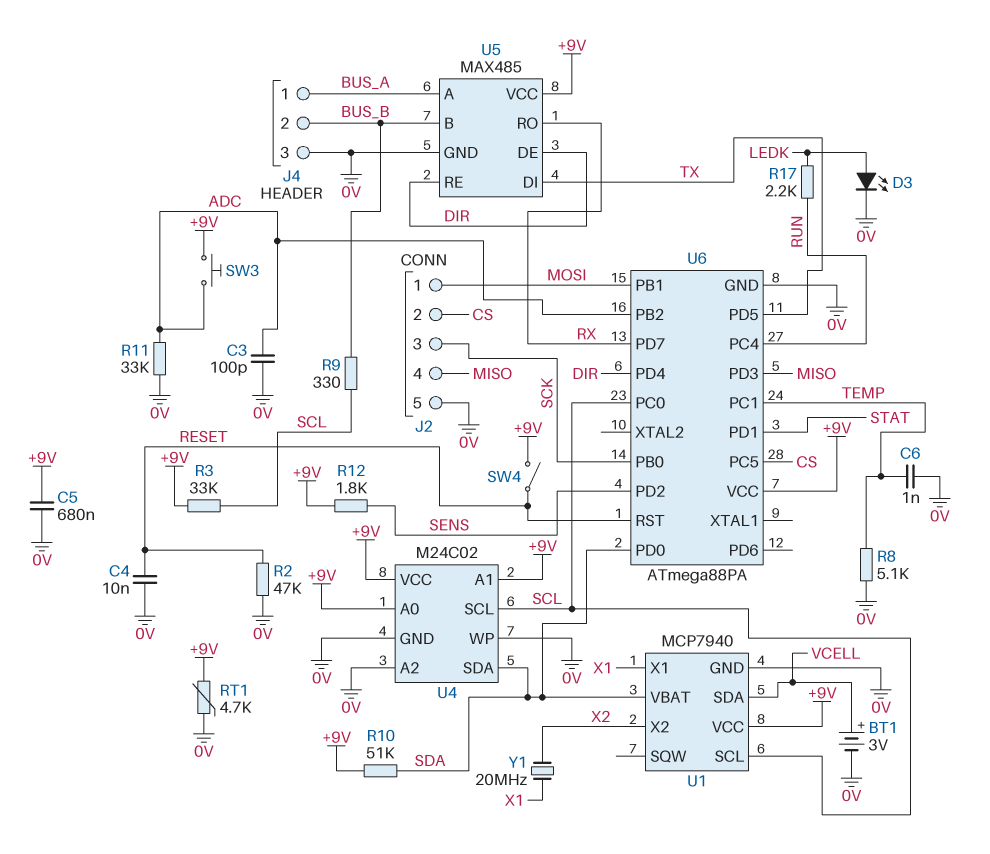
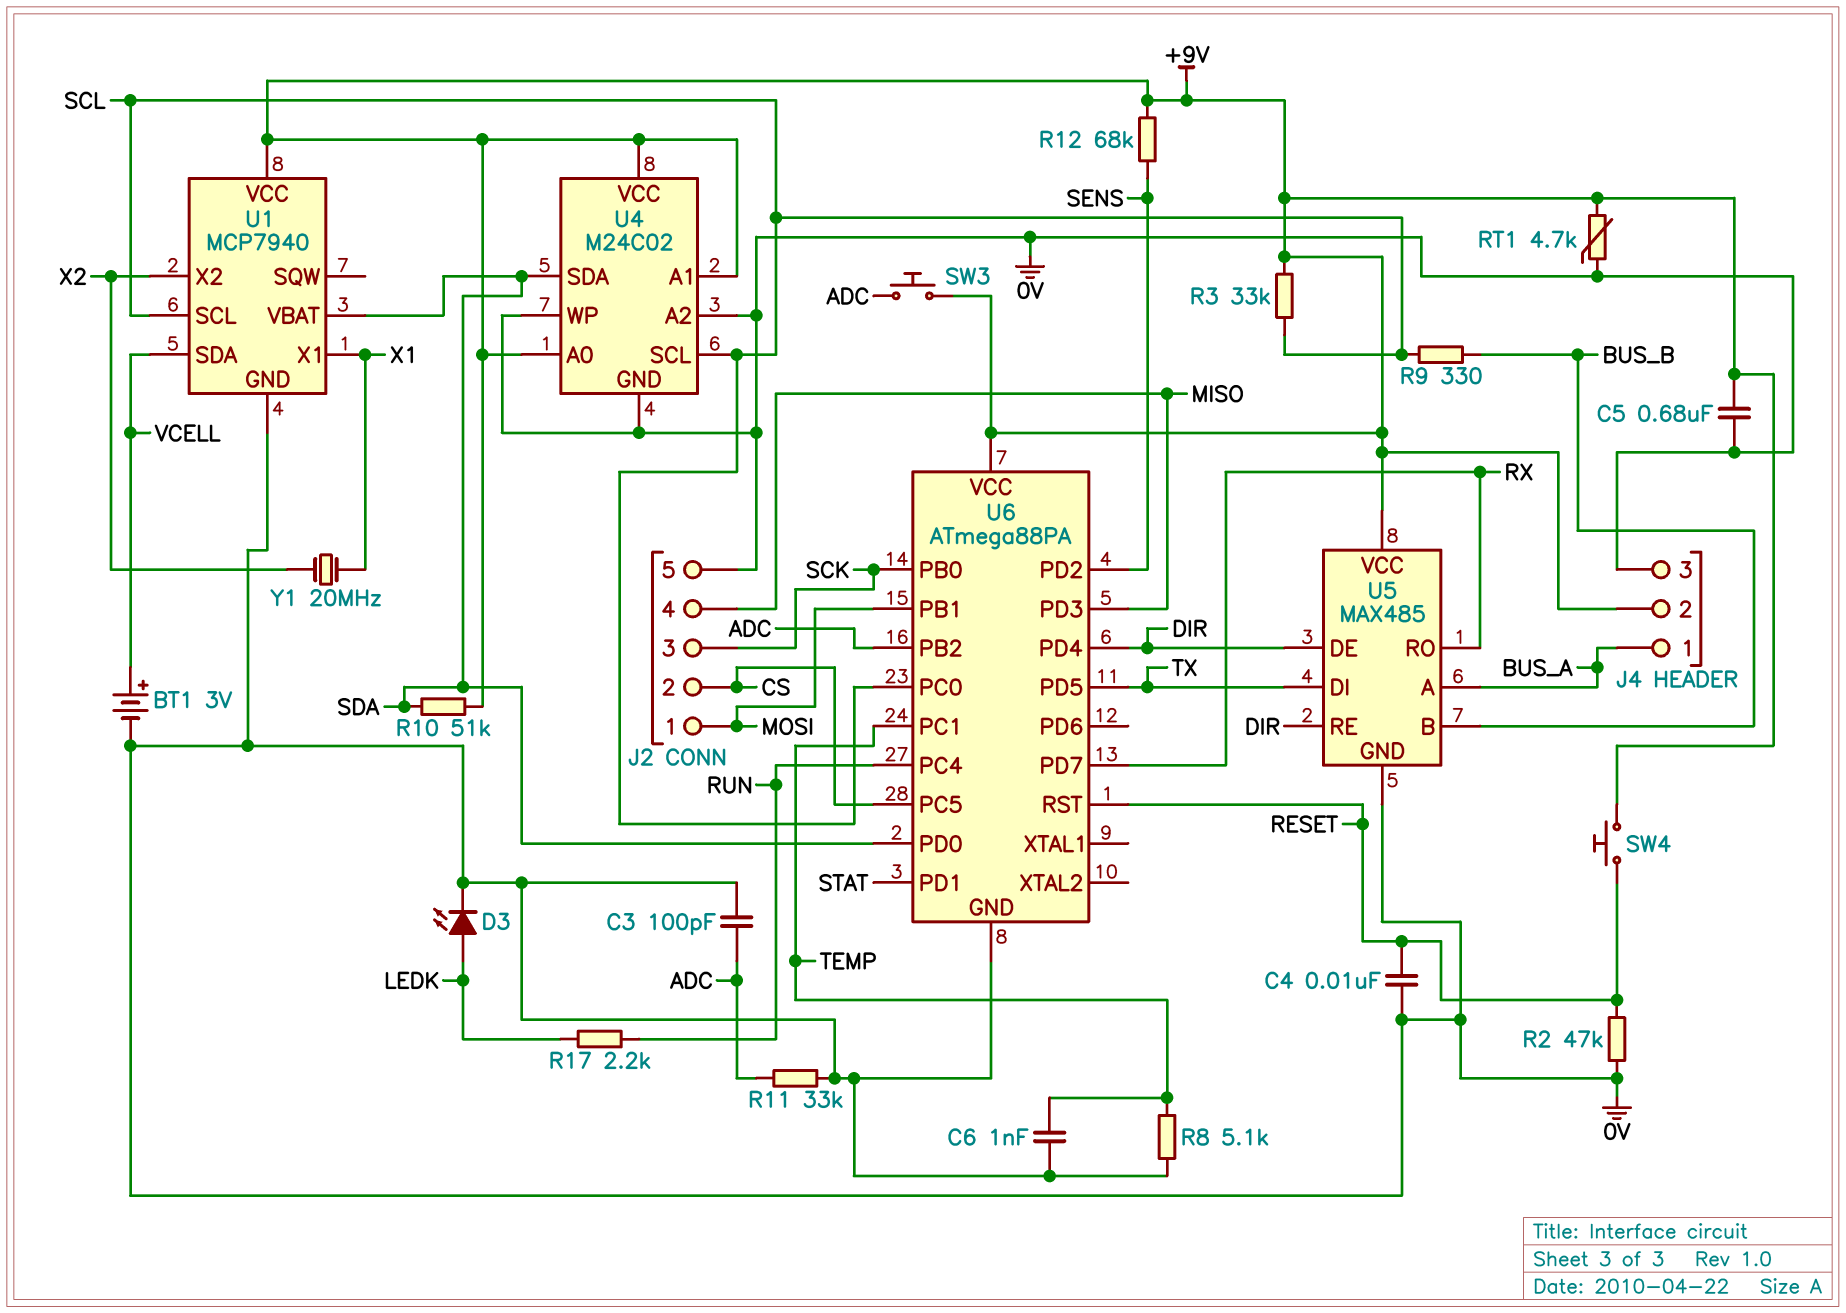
J4 pin 2: BUS_B -> +9V
R12: 1.8k (+9V, SENS) -> 68k (+9V, SENS)
SW4: switch (+9V, RESET) -> button (+9V, RESET)

